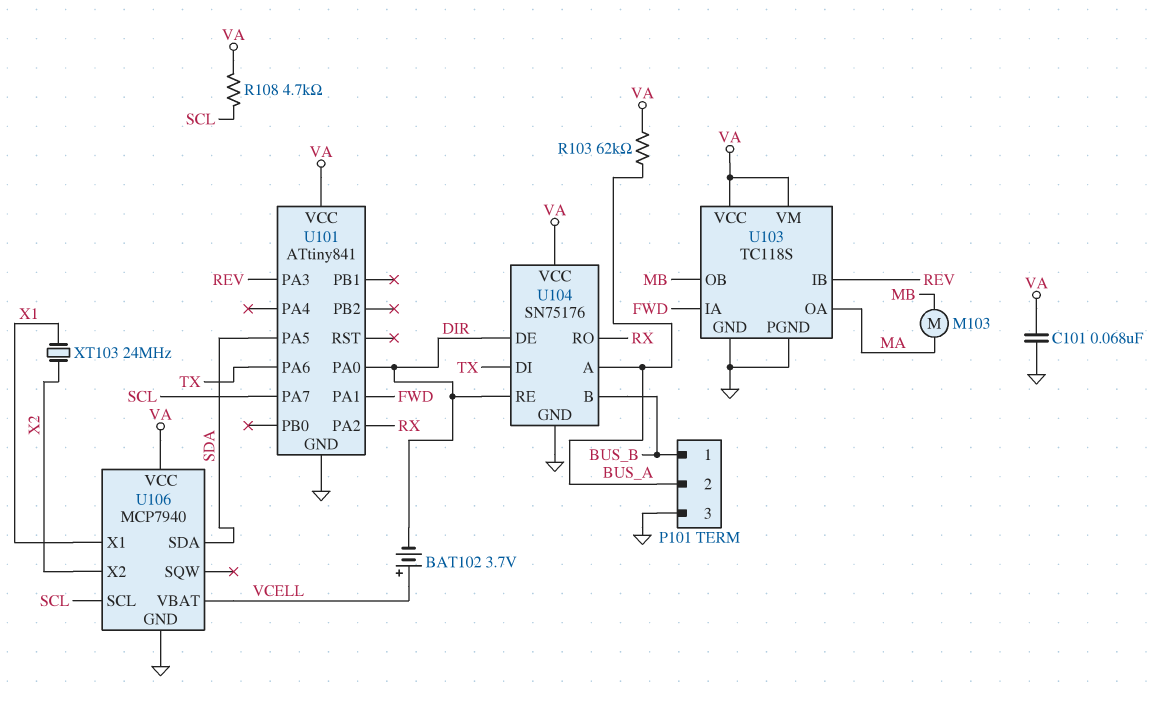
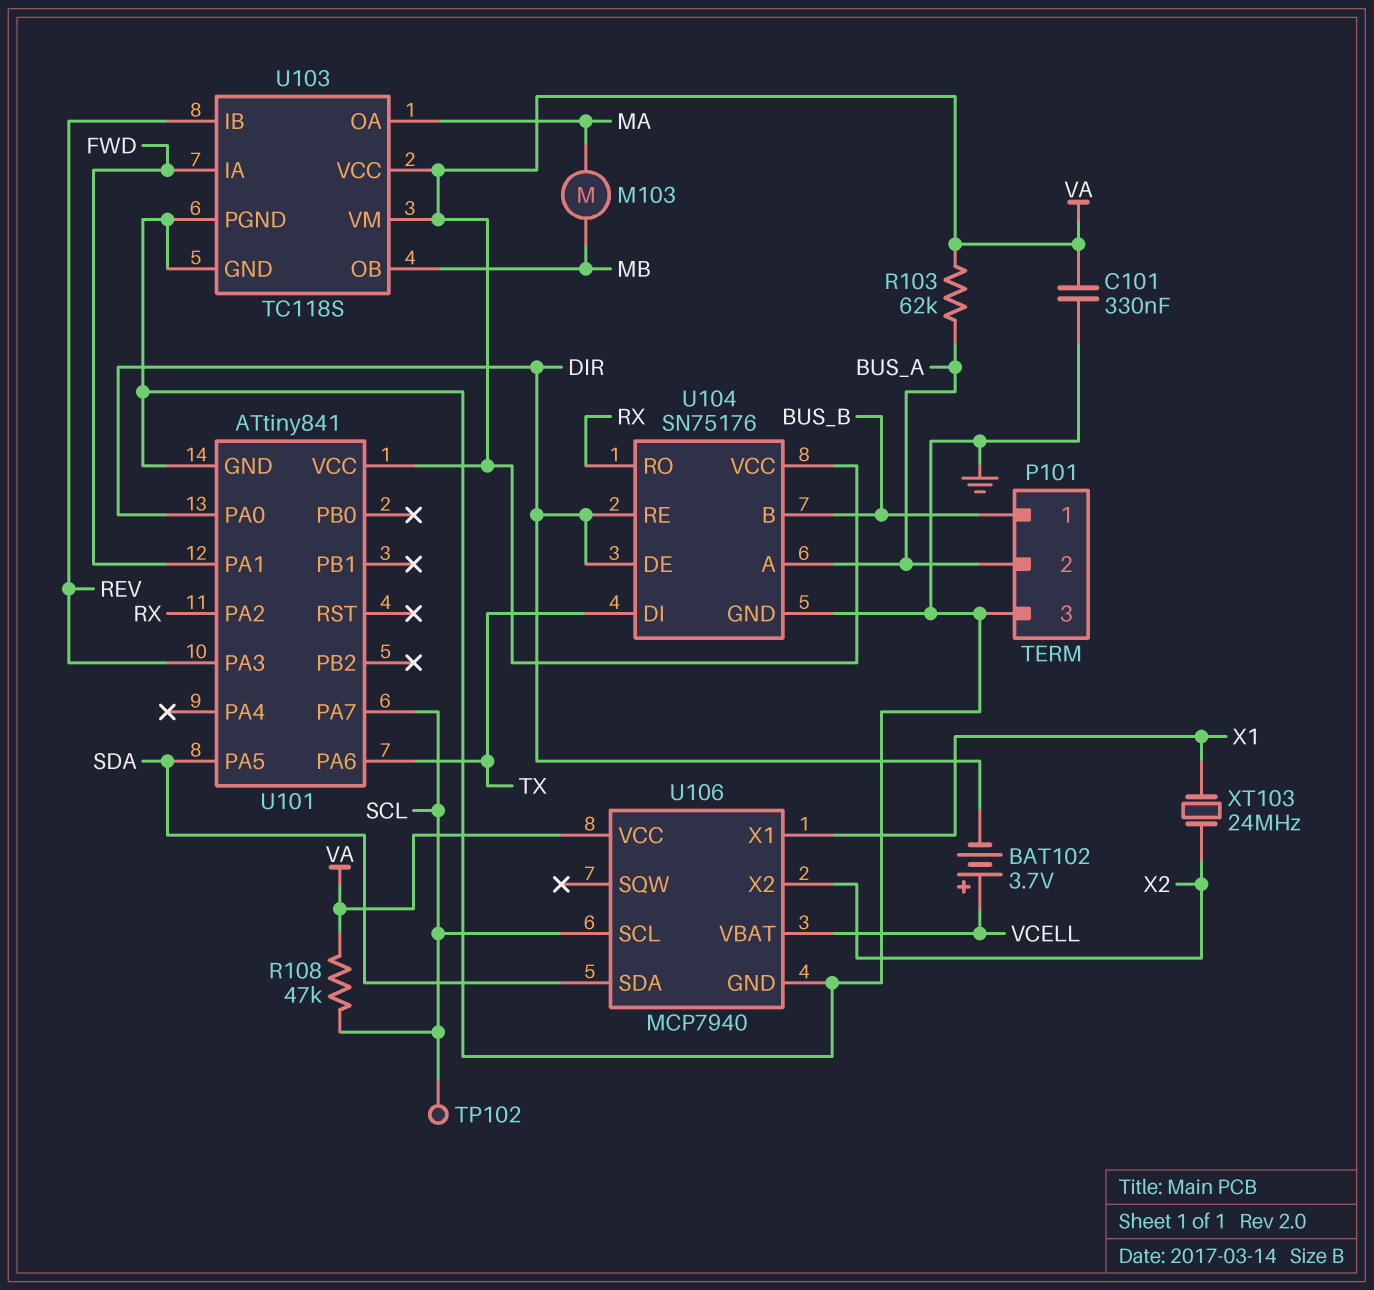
C101: 68nF (GND, VA) -> 330nF (GND, VA)
R108: 4.7k (SCL, VA) -> 47k (SCL, VA)
TP102: none -> test point (SCL)

